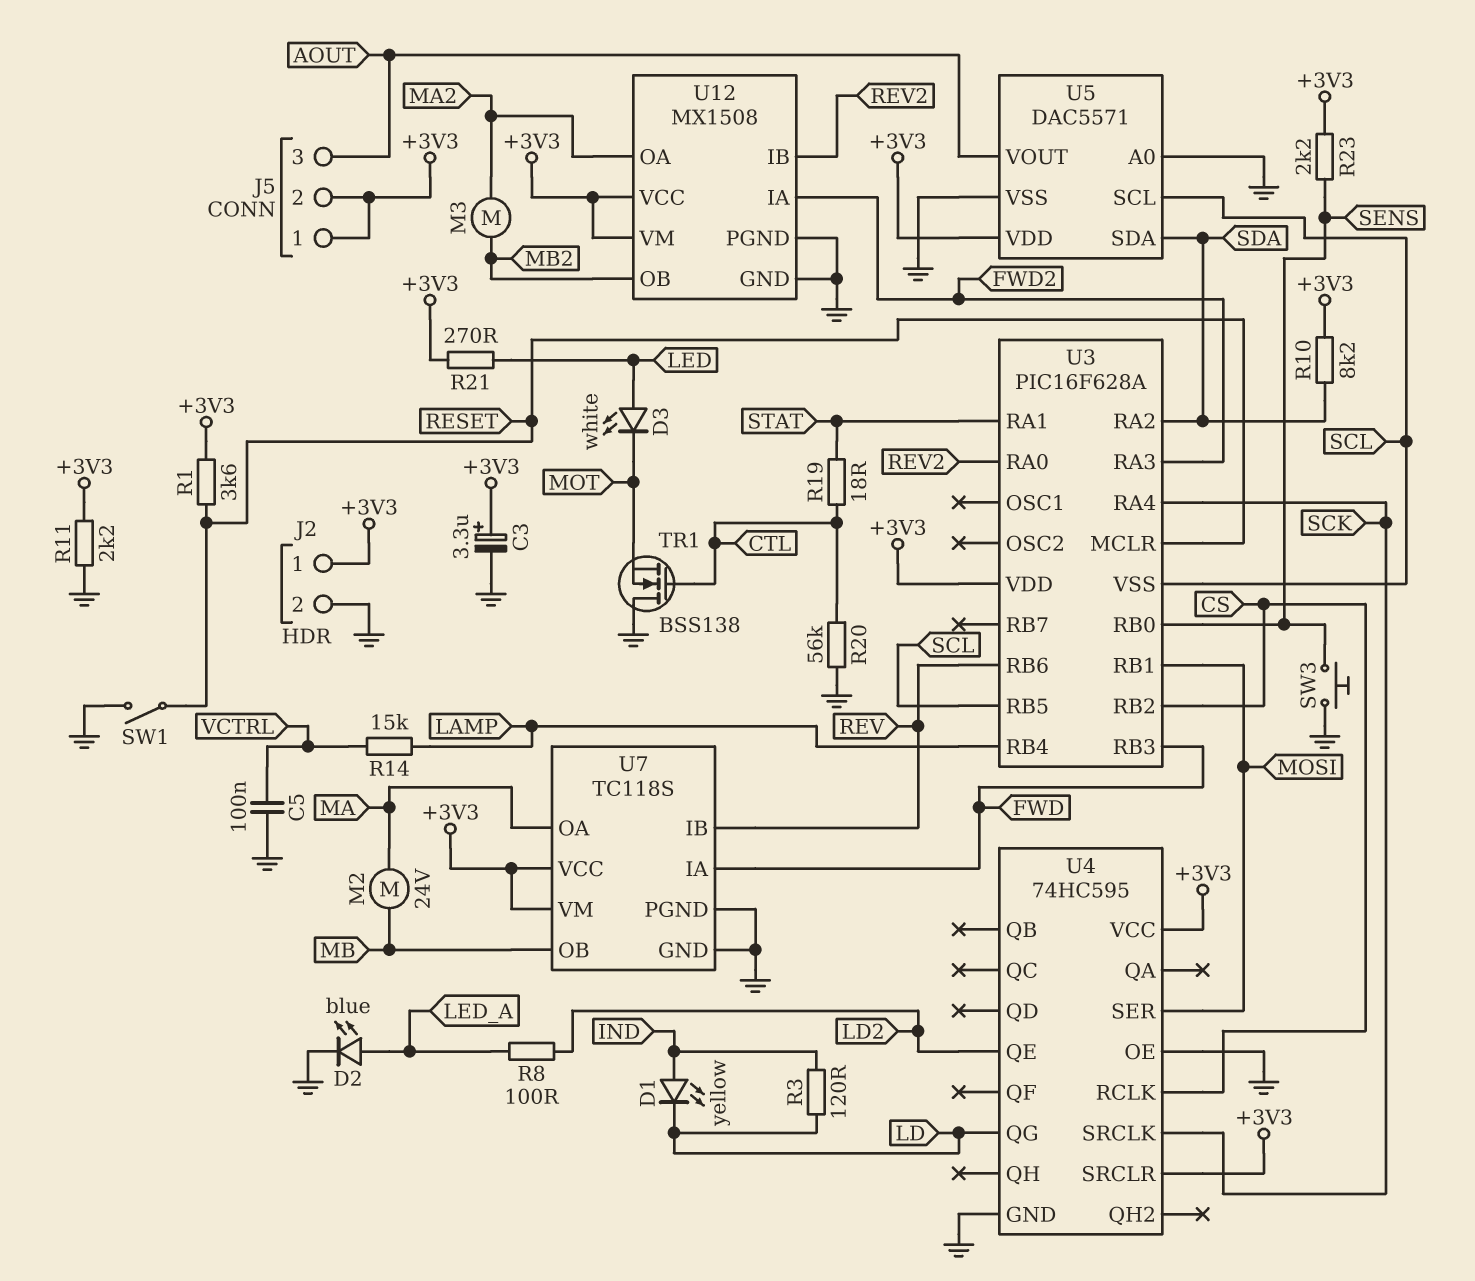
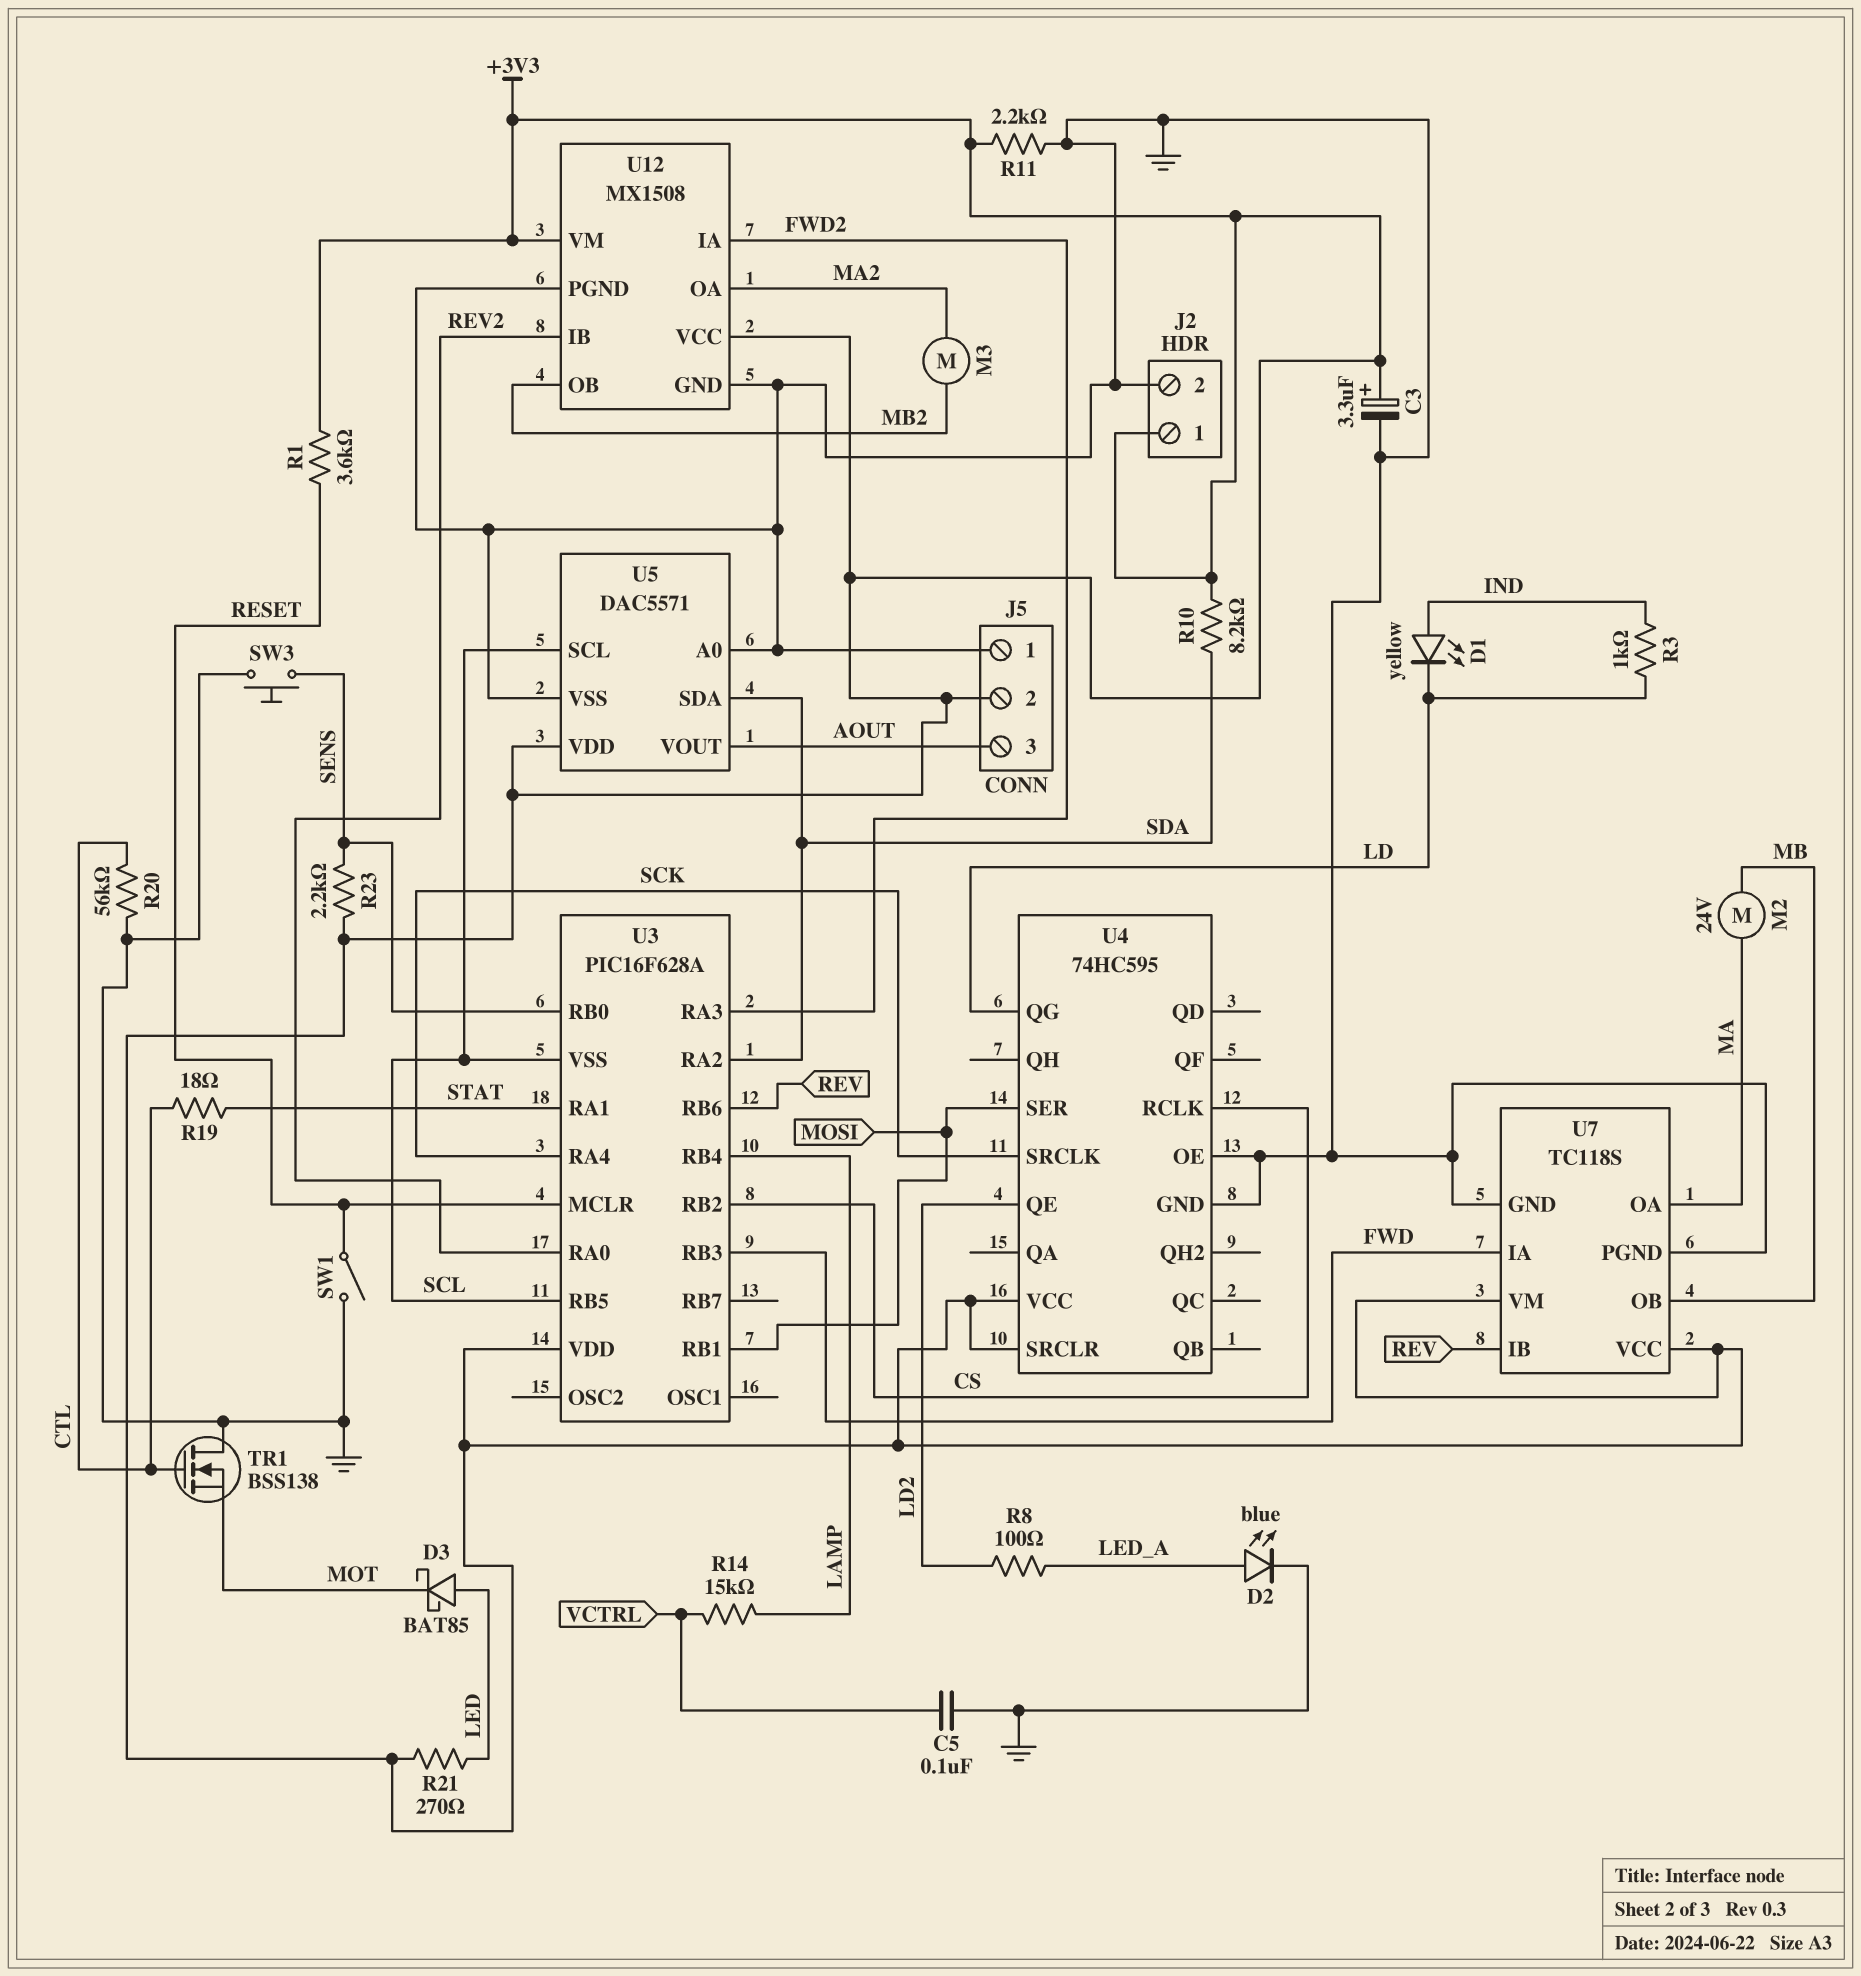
D3: LED white (A LED, K MOT) -> schottky BAT85 (A LED, K MOT)
J5 pin 1: +3V3 -> GND
R3: 120 (IND, LD) -> 1k (IND, LD)

